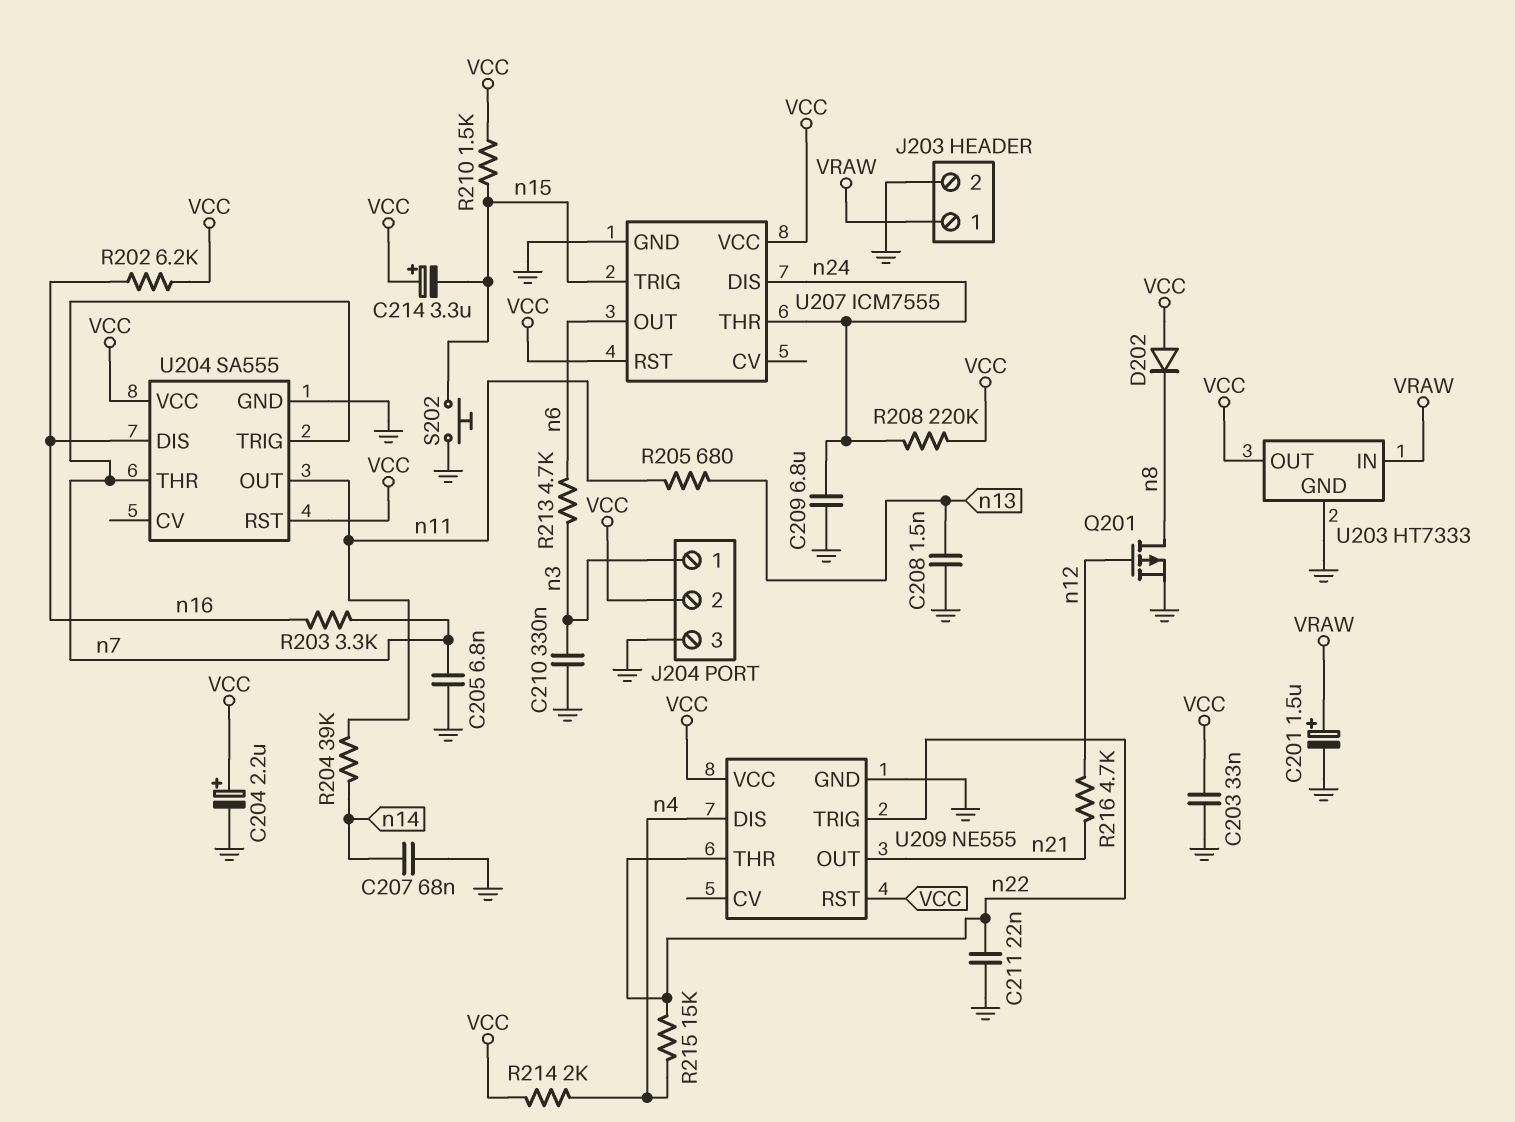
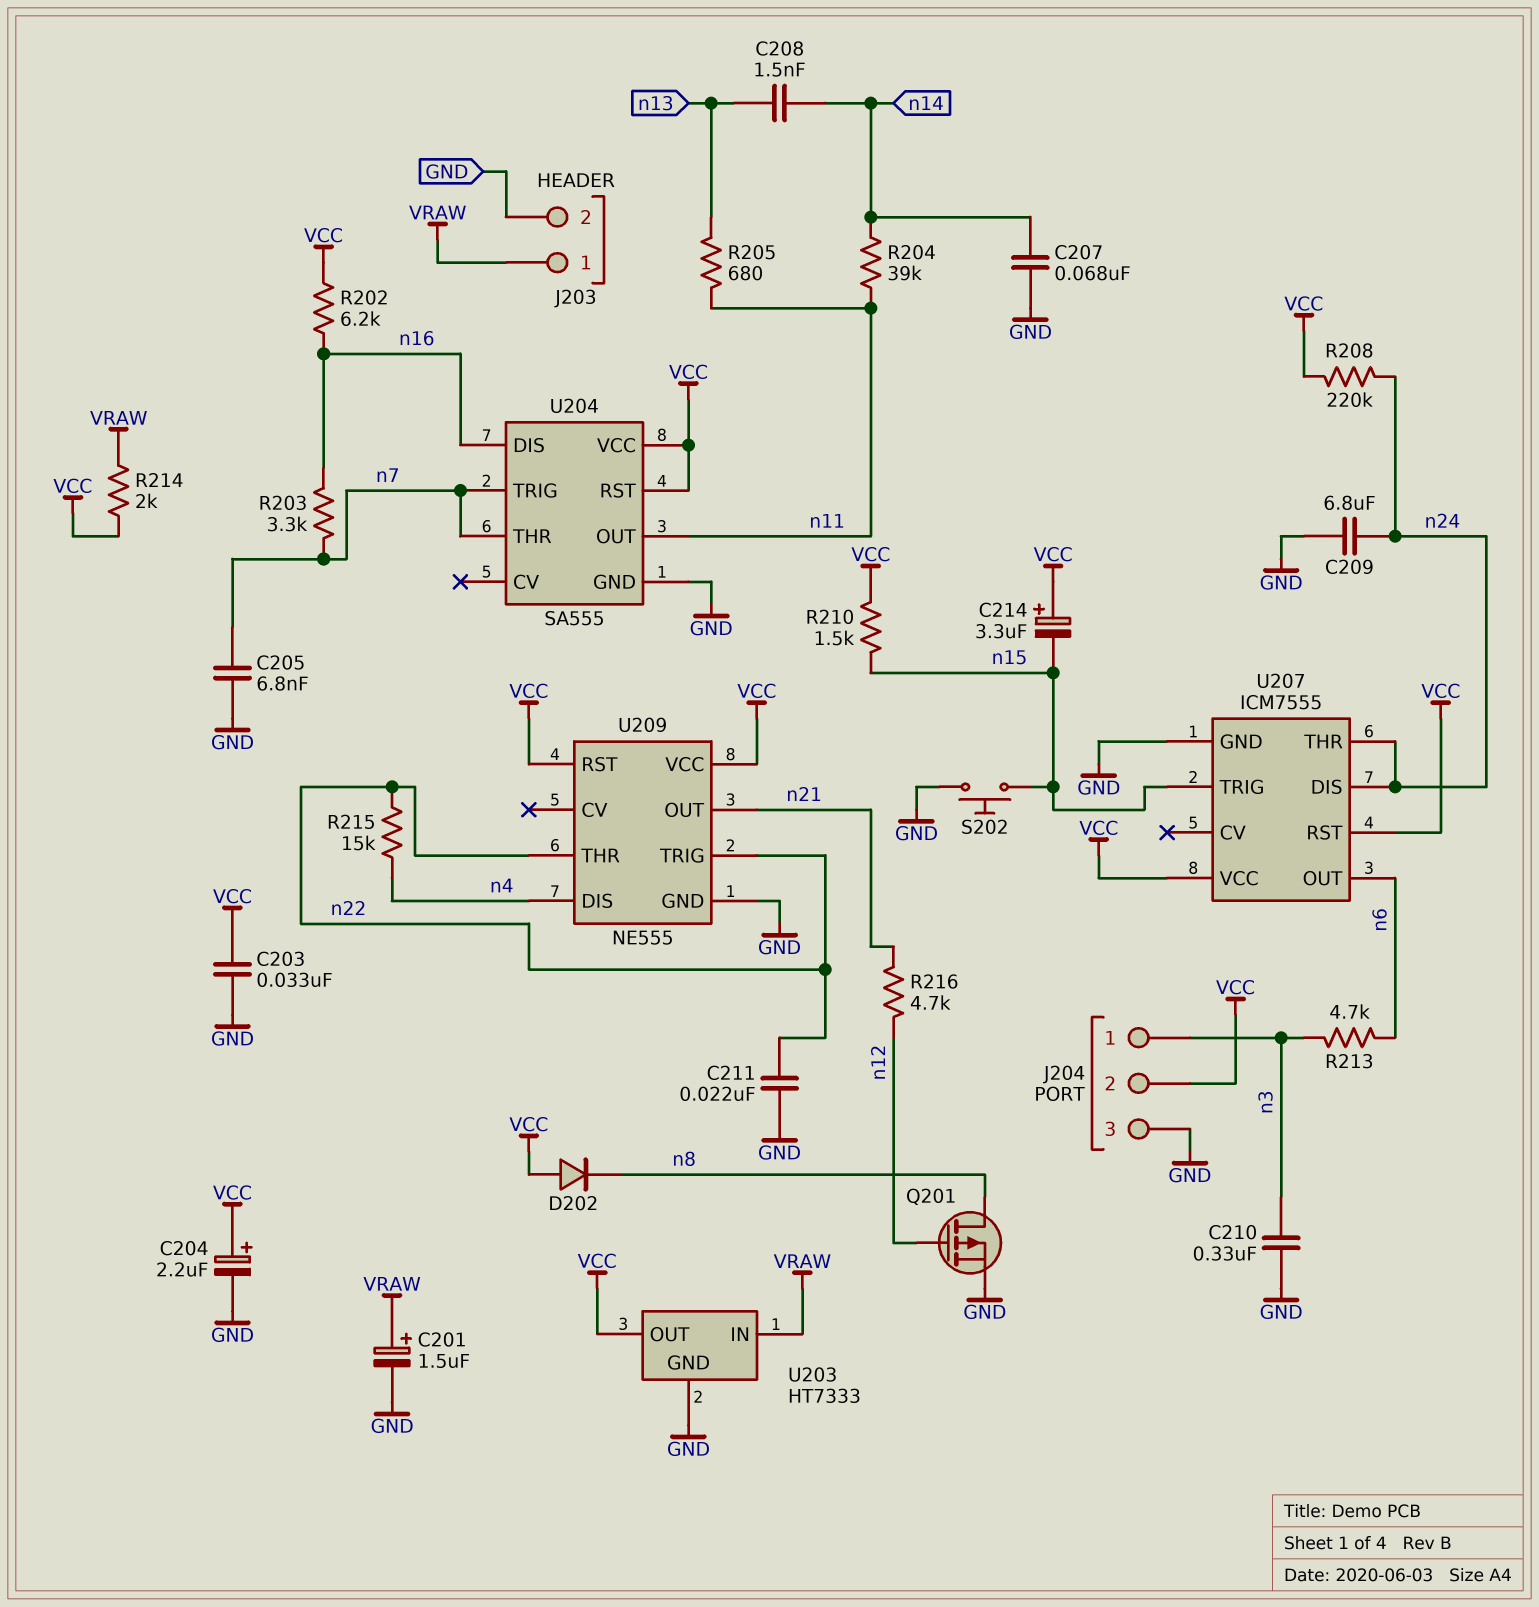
C208: 1.5nF (GND, n13) -> 1.5nF (n13, n14)
R214: 2k (VCC, n4) -> 2k (VCC, VRAW)

